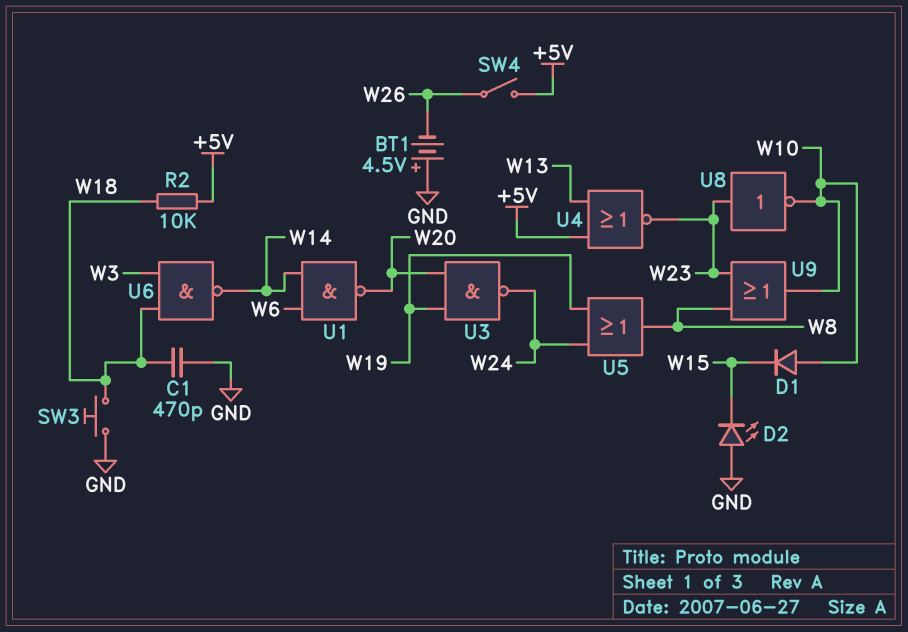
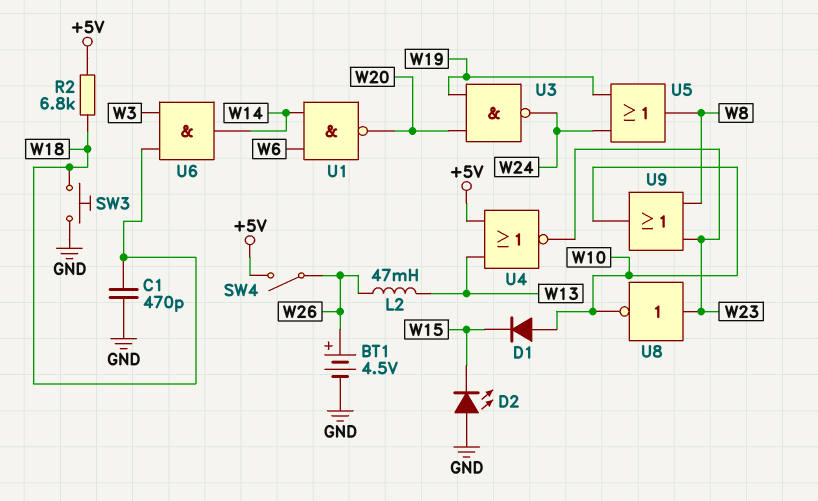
BT1: 4.5V (plus GND, minus W26) -> 4.5V (plus W26, minus GND)
L2: none -> 47mH (W13, W26)
R2: 10k (+5V, W18) -> 6.8k (+5V, W18)
U6: NAND (in W3, in W18, out W14) -> AND (in W3, in W18, out W14)

